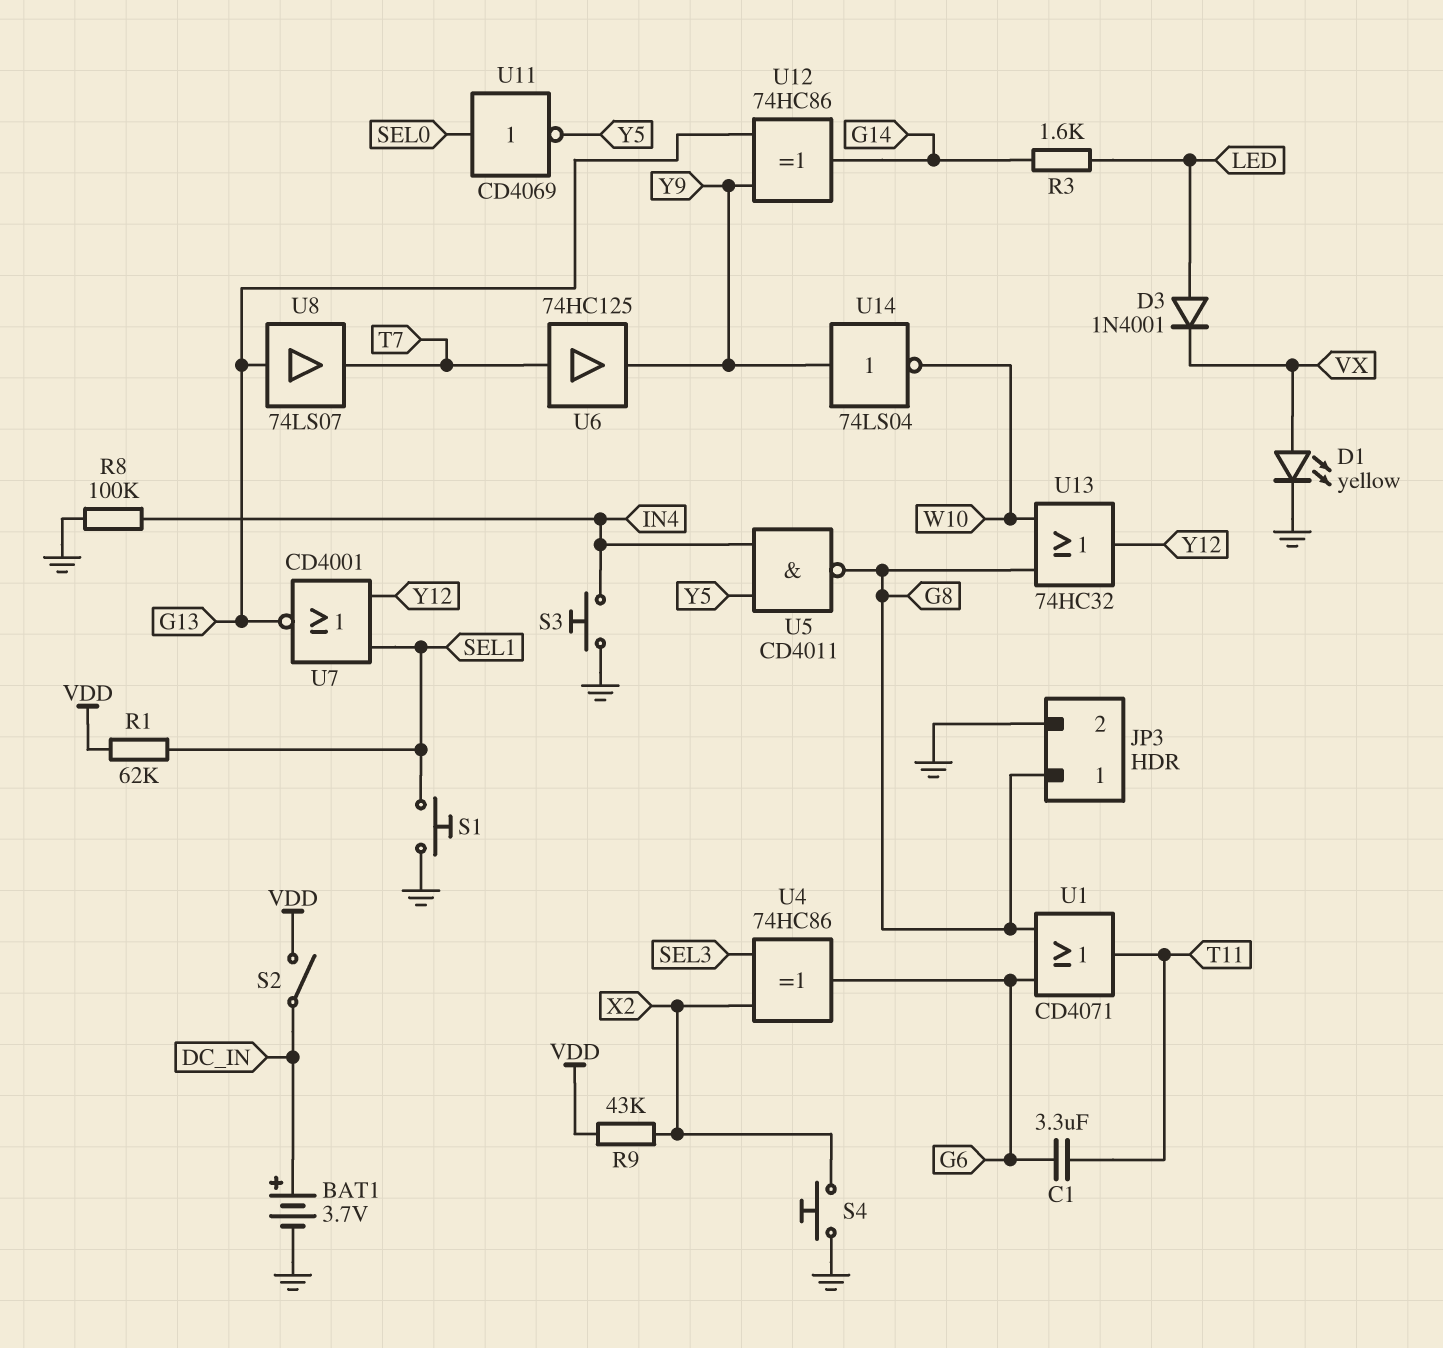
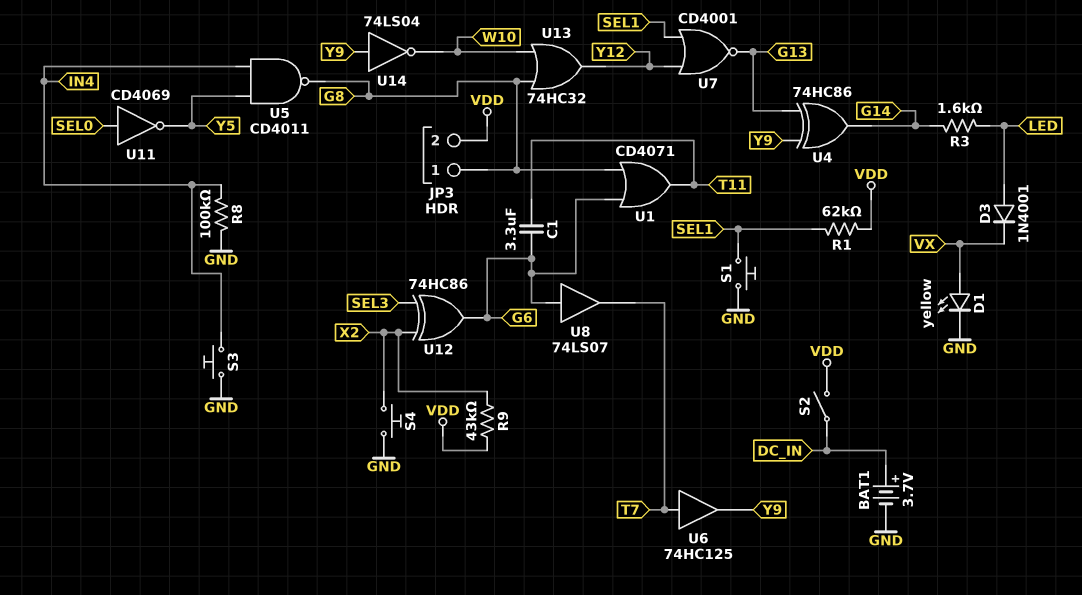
JP3 pin 2: GND -> VDD
U4: XOR 74HC86 (in SEL3, in X2, out G6) -> XOR 74HC86 (in G13, in Y9, out G14)
U8: buffer 74LS07 (in G13, out T7) -> buffer 74LS07 (in G6, out T7)
U12: XOR 74HC86 (in G13, in Y9, out G14) -> XOR 74HC86 (in SEL3, in X2, out G6)

